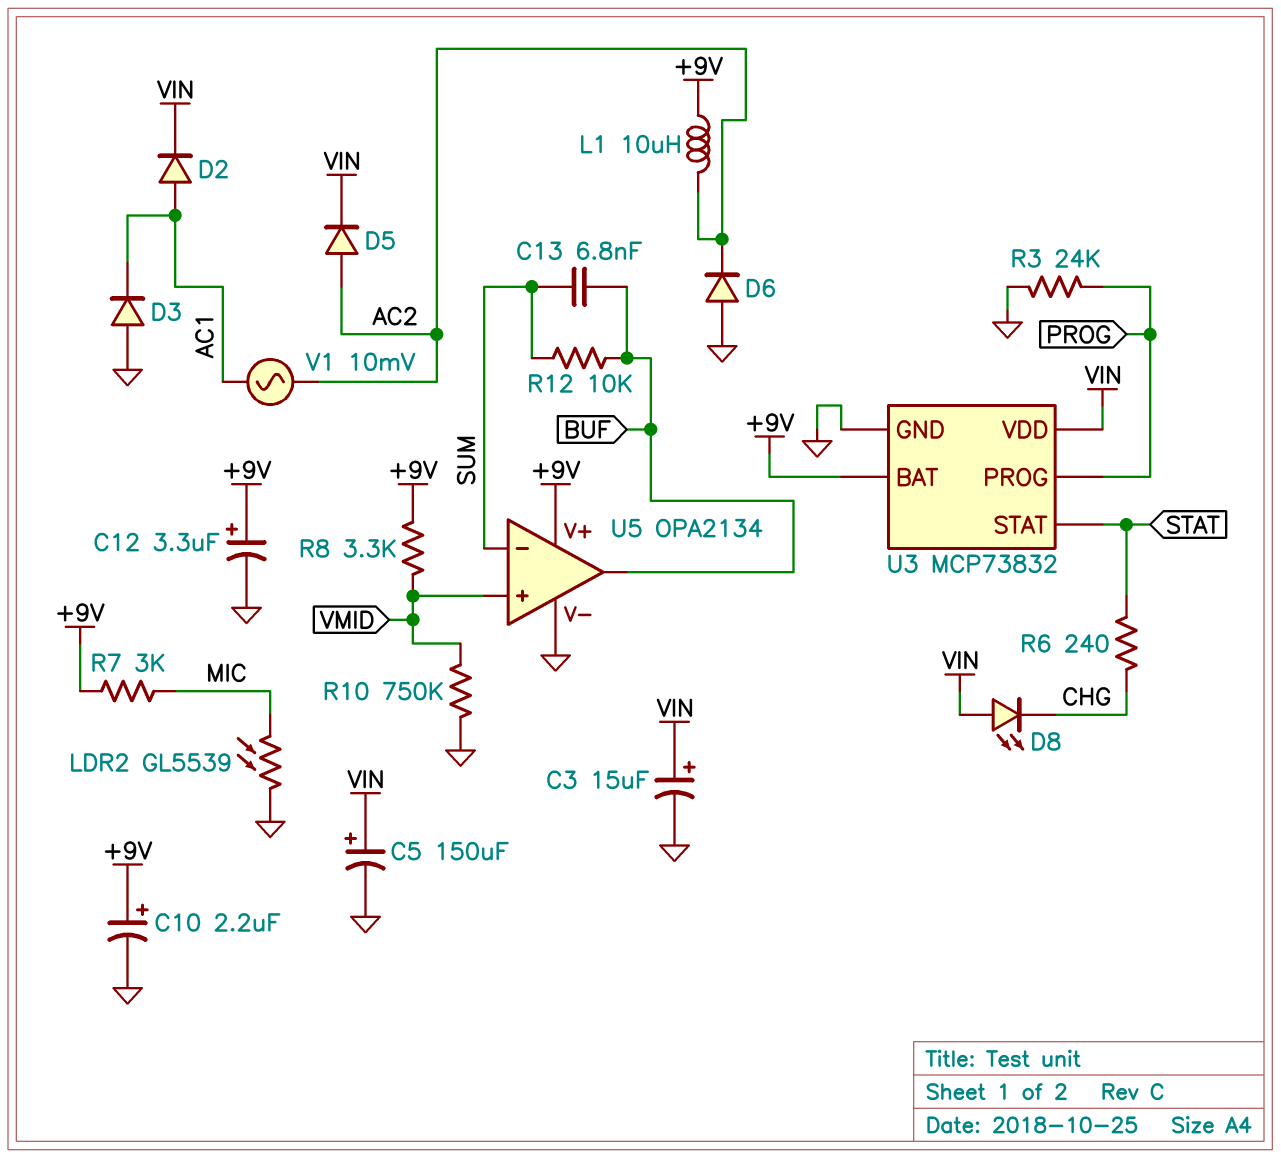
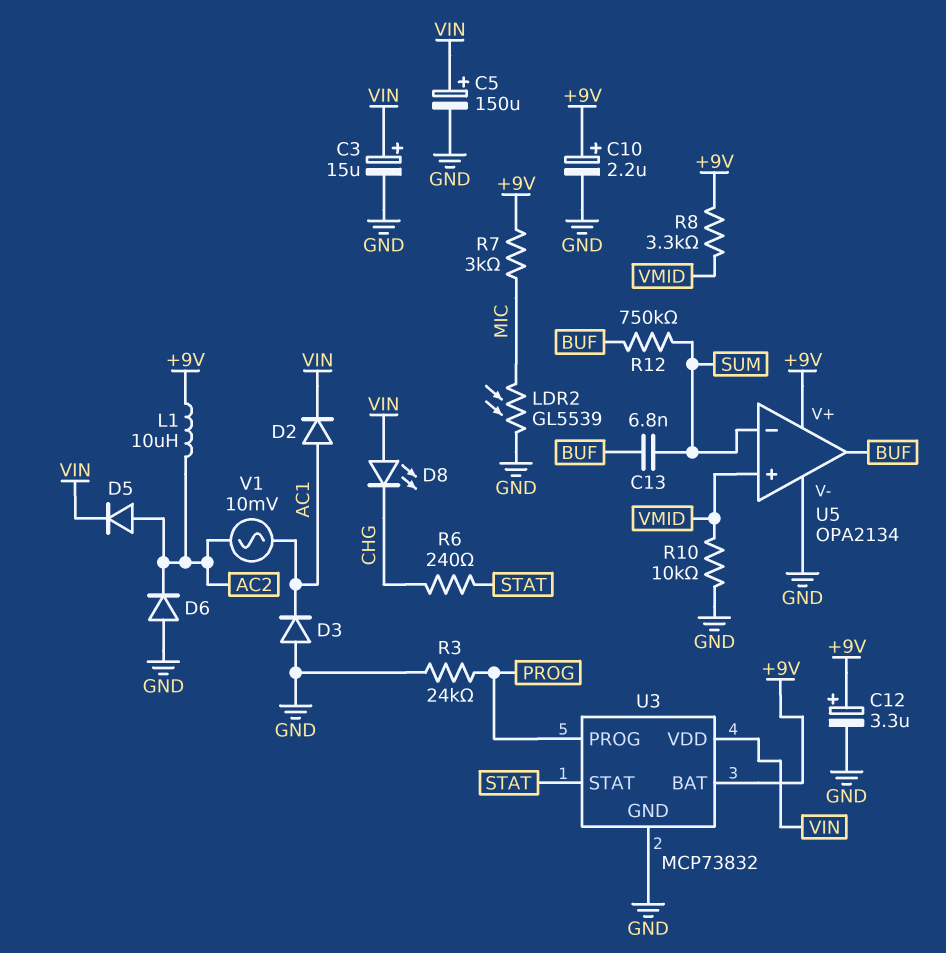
R10: 750k (GND, VMID) -> 10k (GND, VMID)
R12: 10k (BUF, SUM) -> 750k (BUF, SUM)

